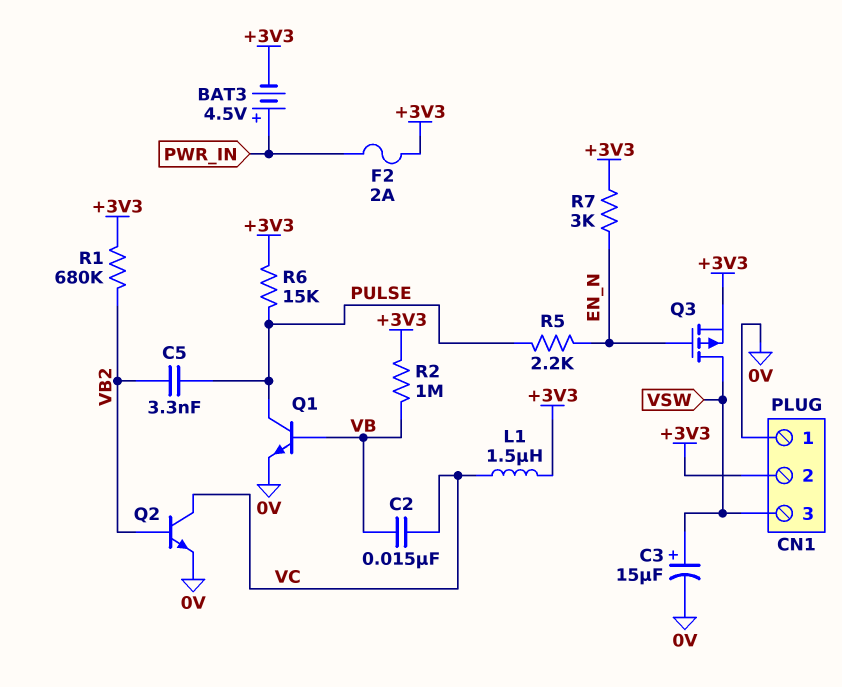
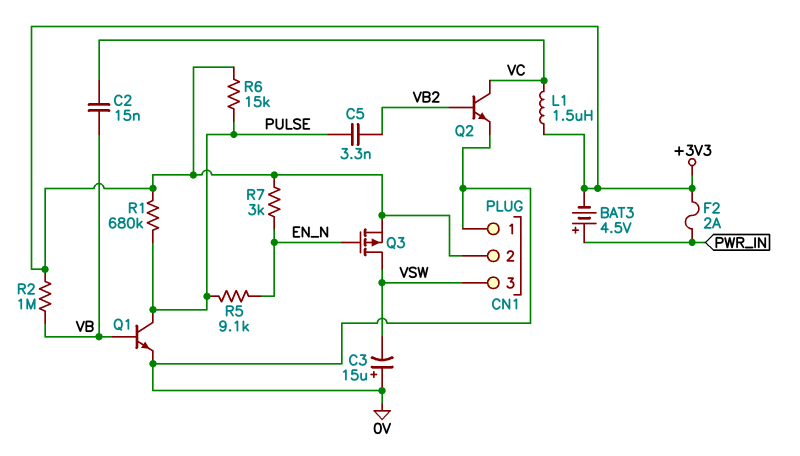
C3: 15uF (plus VSW, minus 0V) -> 15uF (plus 0V, minus VSW)
R1: 680k (+3V3, VB2) -> 680k (+3V3, PULSE)
R5: 2.2k (EN_N, PULSE) -> 9.1k (EN_N, PULSE)

